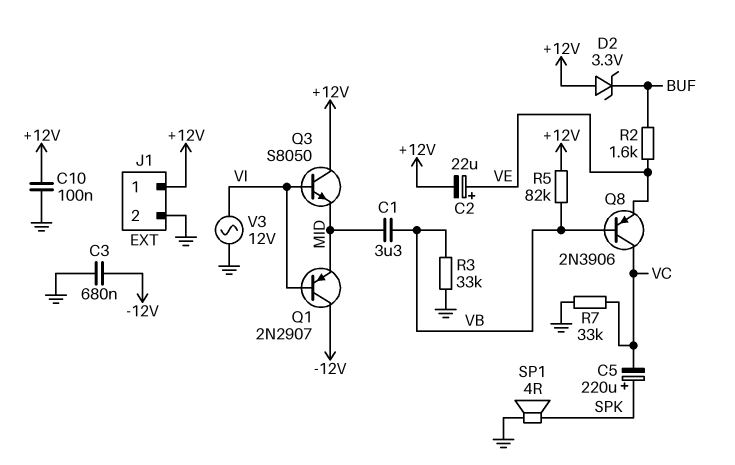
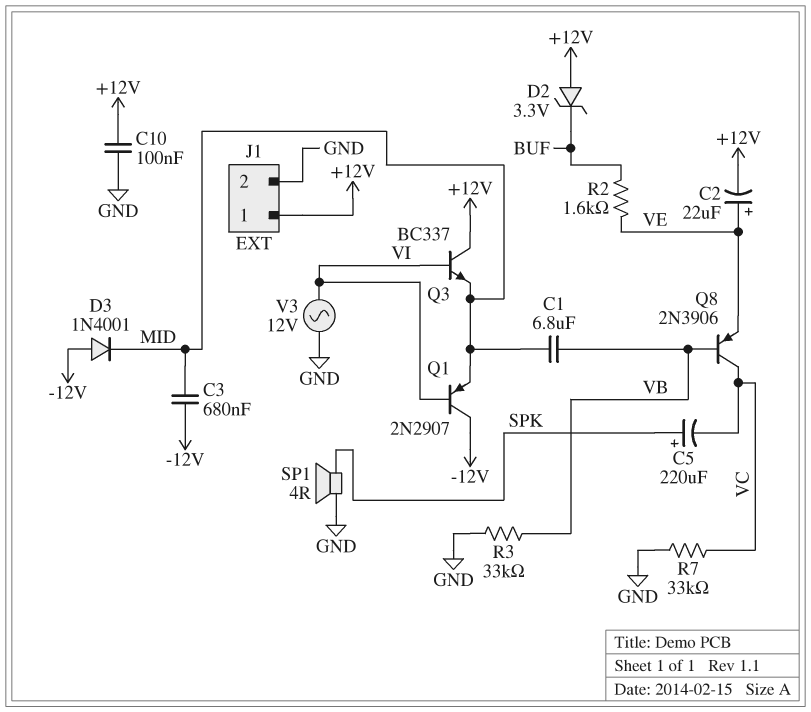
C1: 3.3uF (MID, VB) -> 6.8uF (MID, VB)
C3: 680nF (-12V, GND) -> 680nF (-12V, MID)
D3: none -> diode 1N4001 (A -12V, K MID)
Q3: NPN S8050 (B VI, C +12V, E MID) -> NPN BC337 (B VI, C +12V, E MID)
R5: 82k (+12V, VB) -> none

